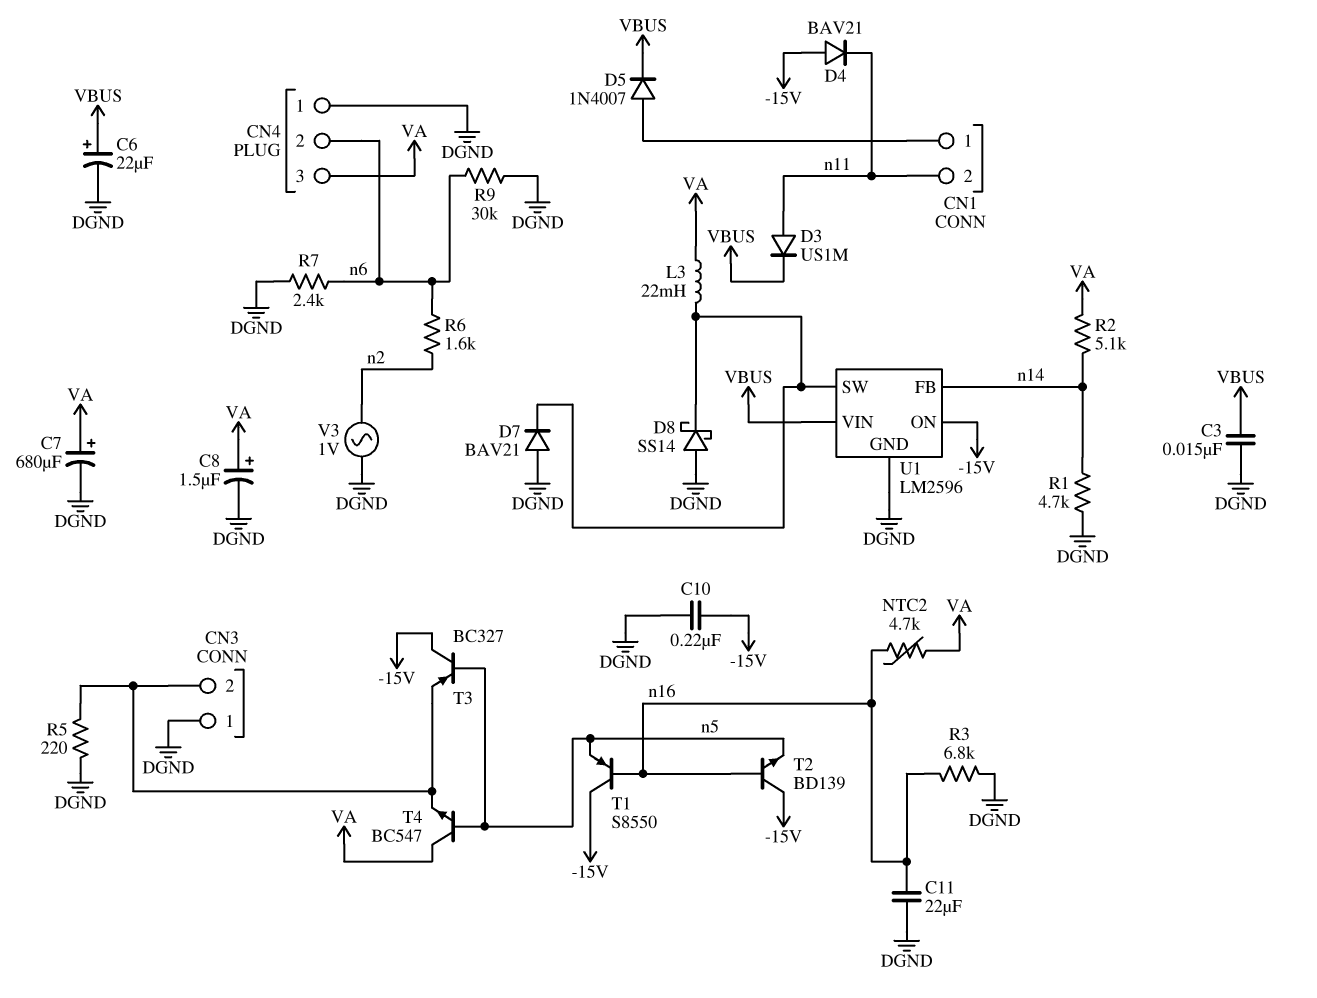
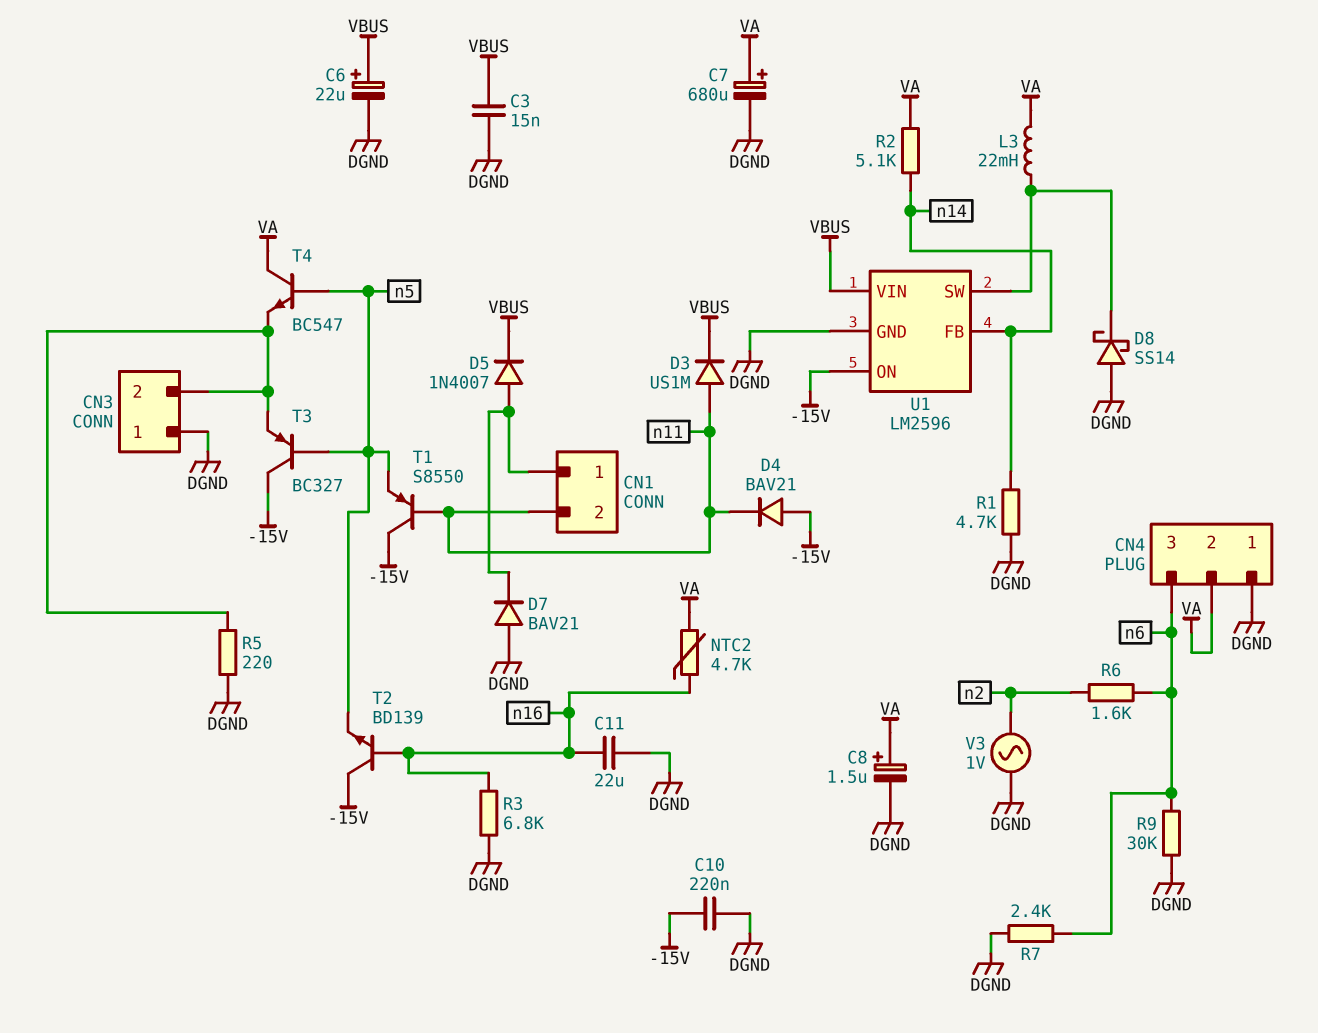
CN4 pin 2: n6 -> VA
CN4 pin 3: VA -> n6
D7: diode BAV21 (A DGND, K U1/SW) -> diode BAV21 (A DGND, K CN1/1)
T1: PNP S8550 (B n16, C -15V, E n5) -> PNP S8550 (B n11, C -15V, E n5)

